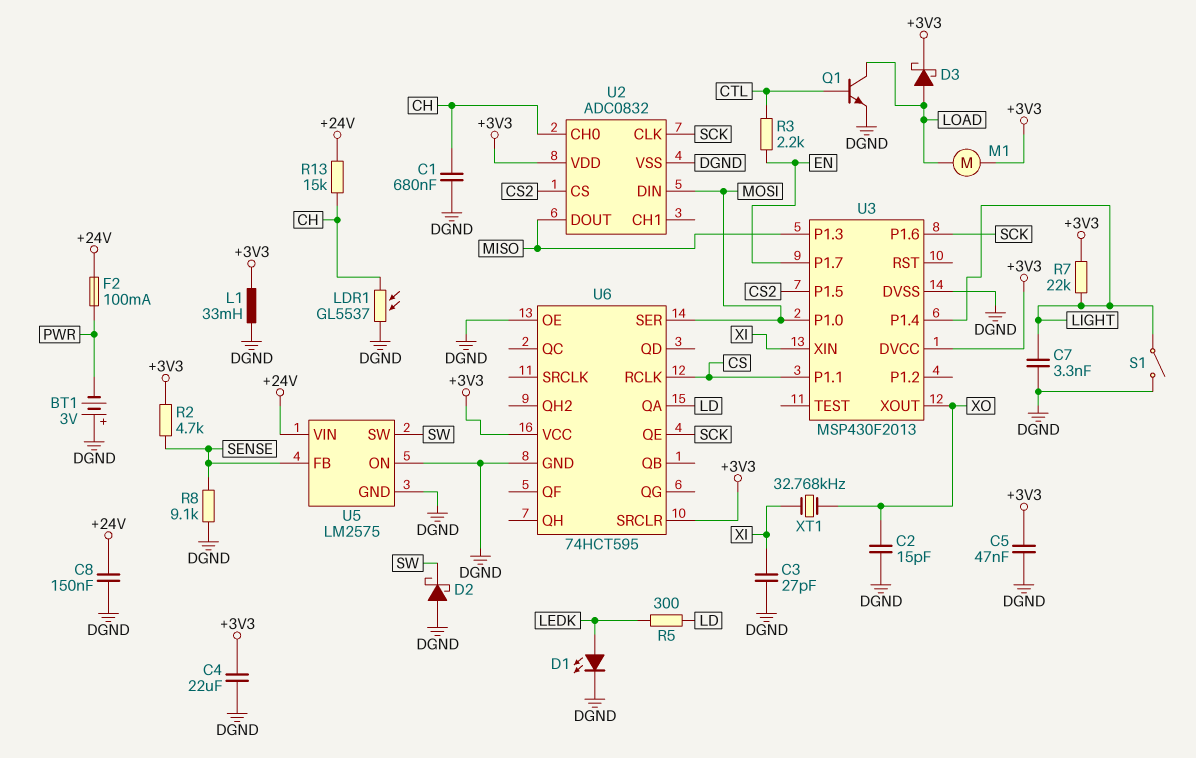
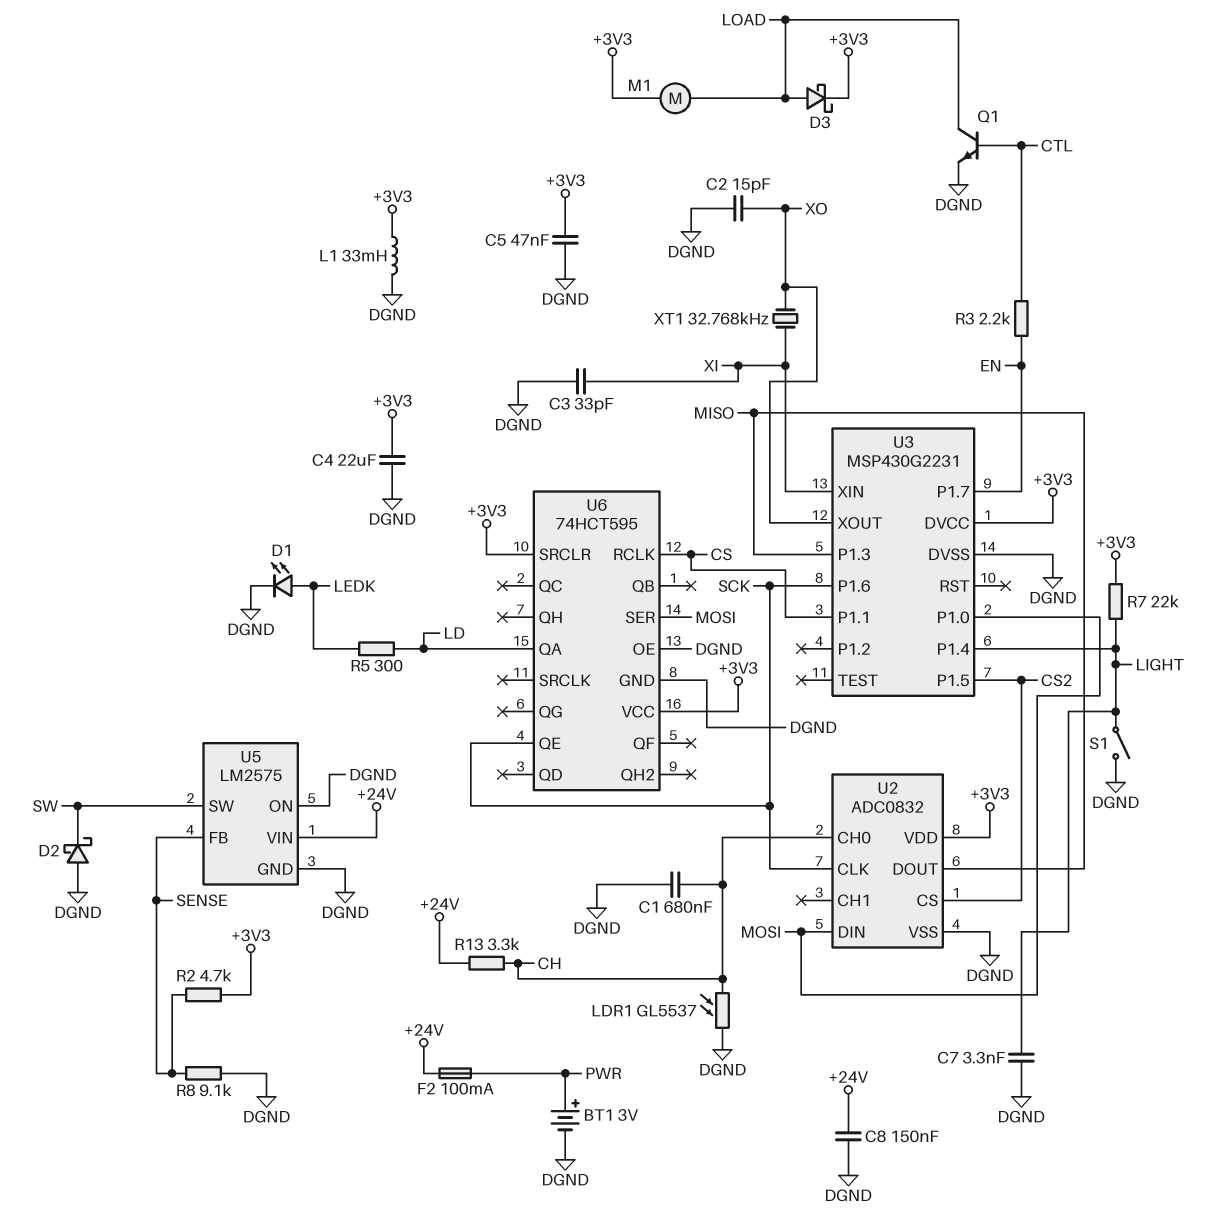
BT1: 3V (plus DGND, minus PWR) -> 3V (plus PWR, minus DGND)
C3: 27pF (DGND, XI) -> 33pF (DGND, XI)
R13: 15k (+24V, CH) -> 3.3k (+24V, CH)
U3: MSP430F2013 -> MSP430G2231

